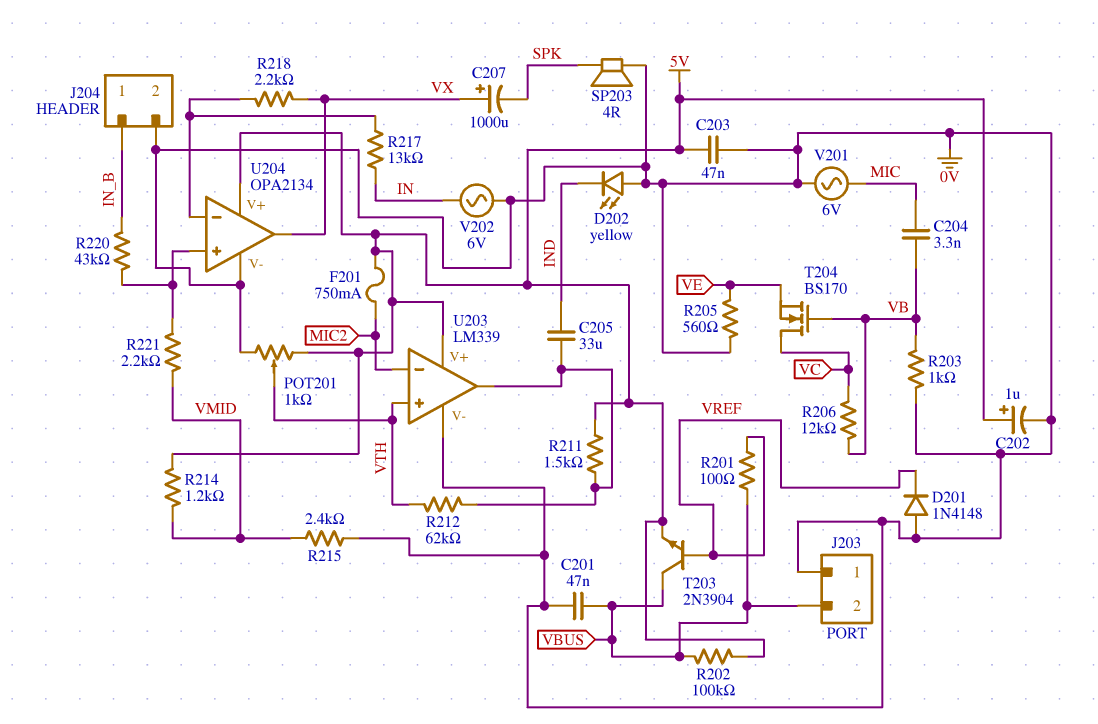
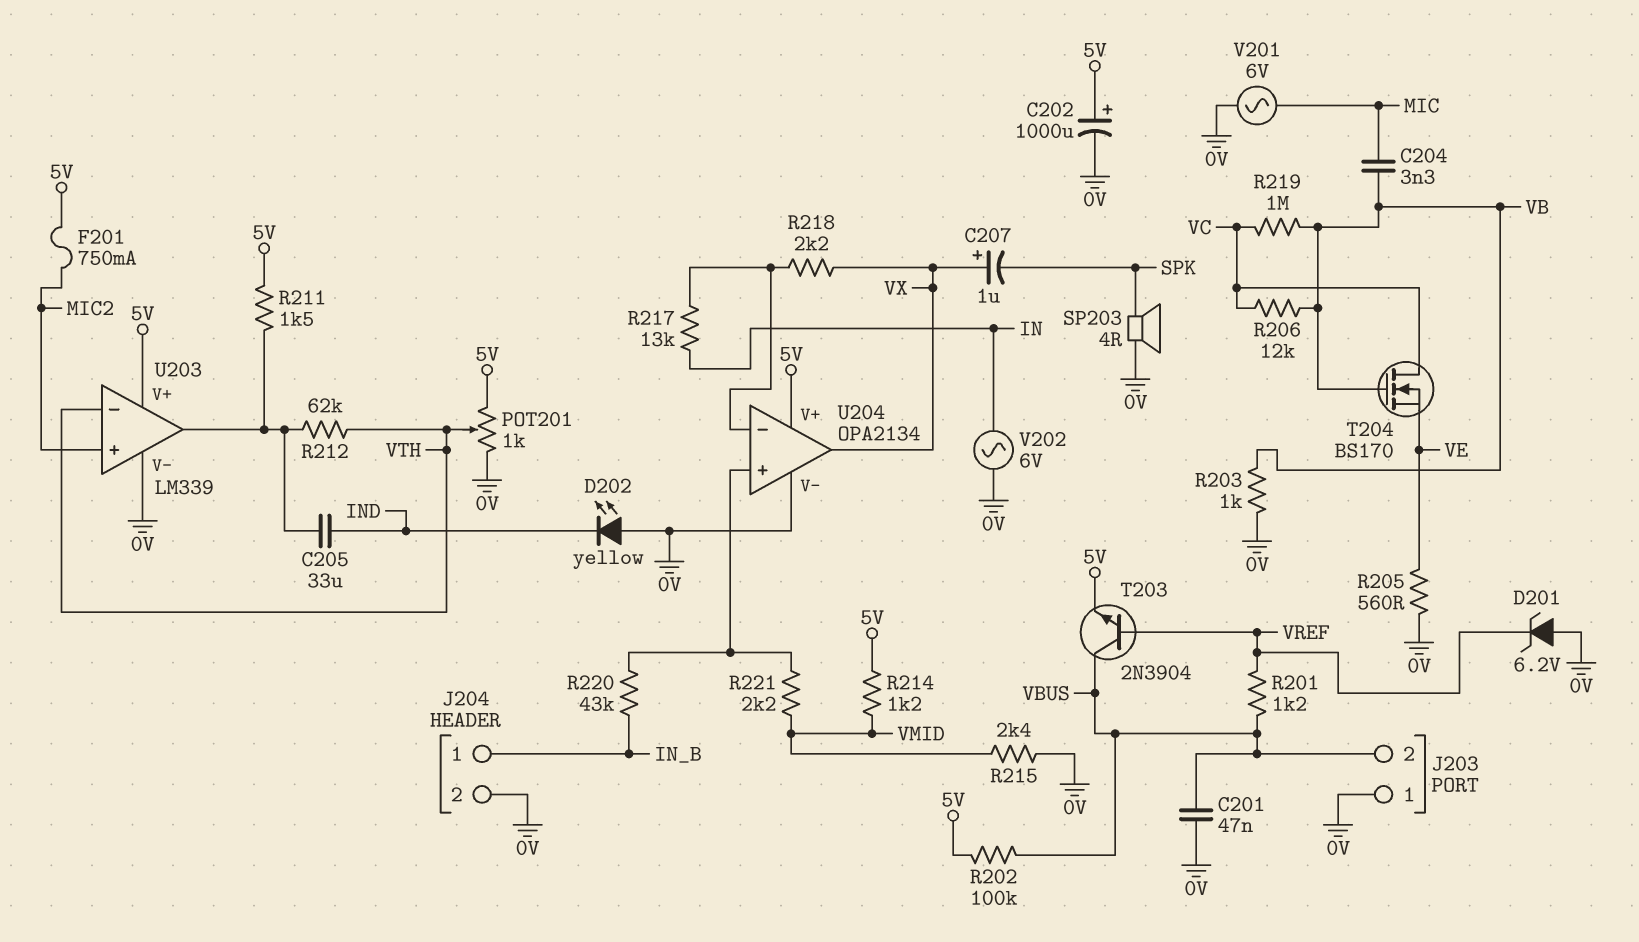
C202: 1uF (plus 5V, minus 0V) -> 1000uF (plus 5V, minus 0V)
C203: 47nF (0V, 5V) -> none
C207: 1000uF (plus VX, minus SPK) -> 1uF (plus VX, minus SPK)
D201: diode 1N4148 (A 0V, K VREF) -> zener 6.2V (A 0V, K VREF)
R201: 100 (VBUS, VREF) -> 1.2k (VBUS, VREF)
R219: none -> 1M (VB, VC)
U203 pin in+: VTH -> MIC2
U203 pin in-: MIC2 -> VTH

